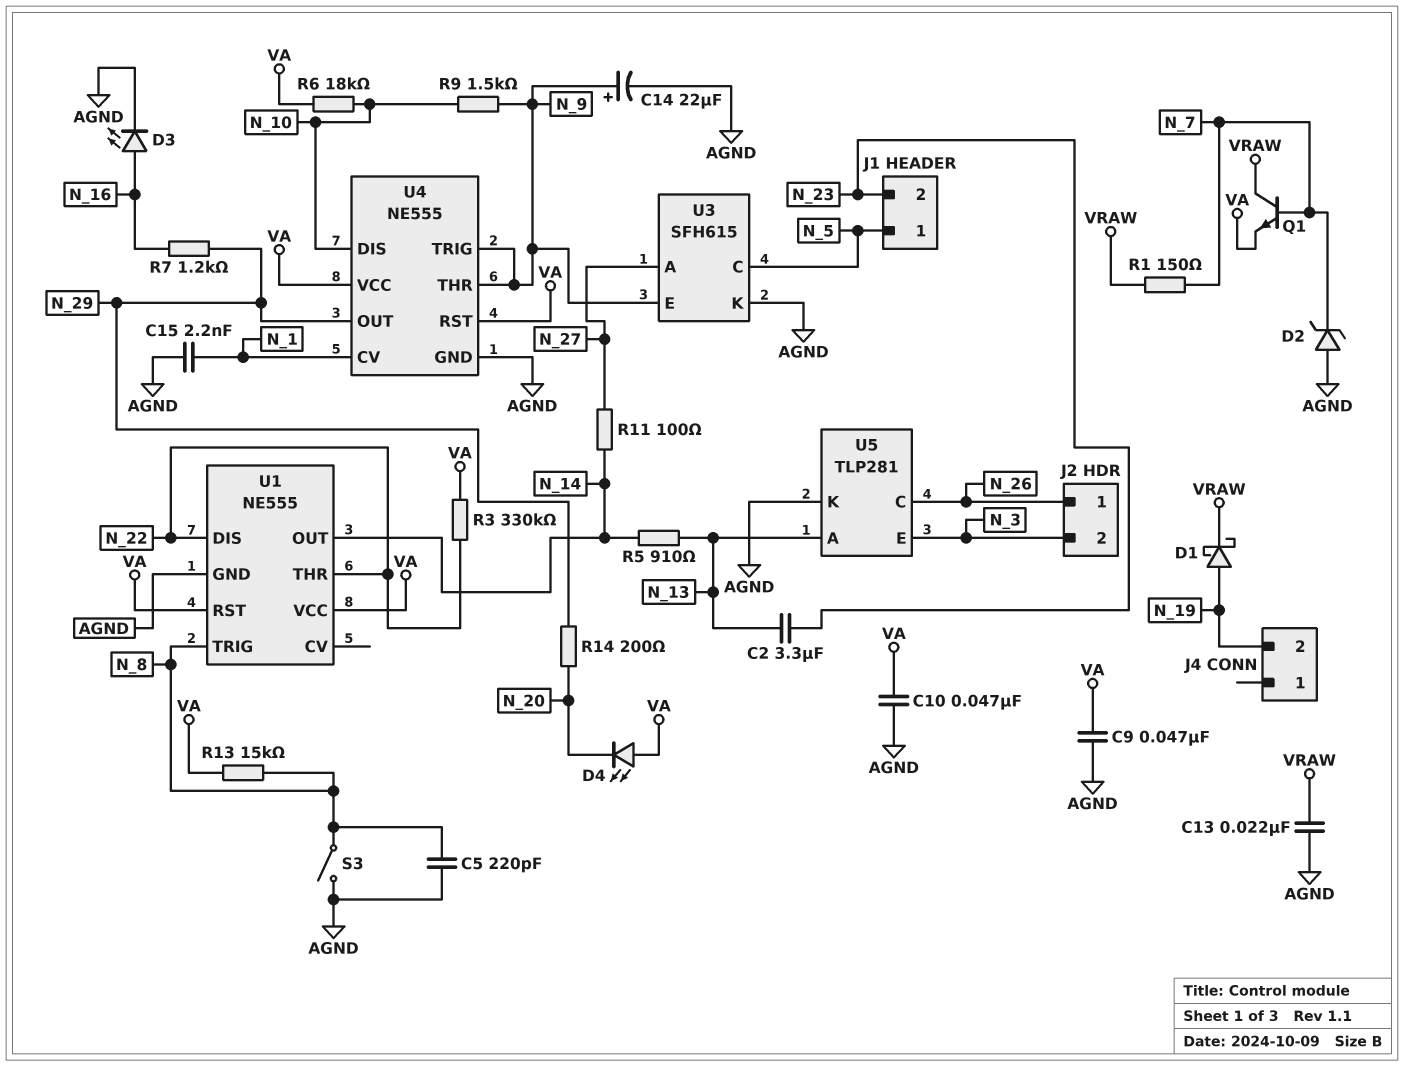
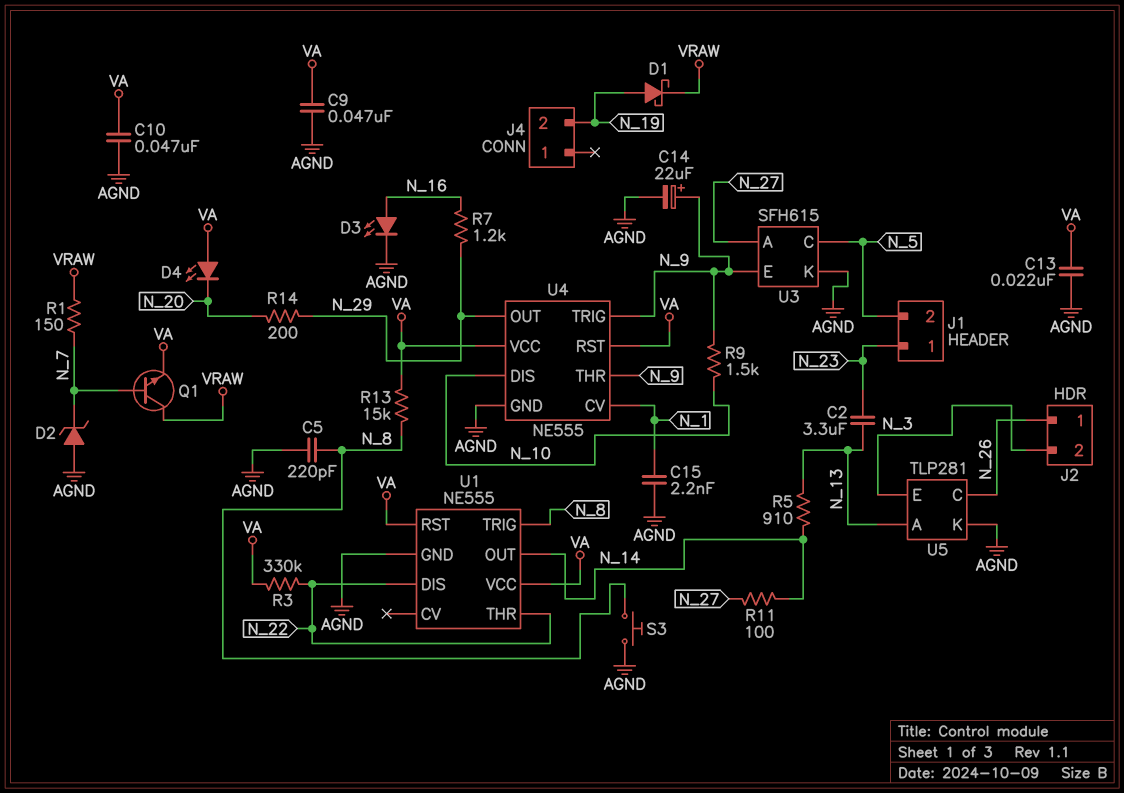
C13: 22nF (AGND, VRAW) -> 22nF (AGND, VA)
J1 pin 1: N_5 -> N_23
J1 pin 2: N_23 -> N_5
R6: 18k (N_10, VA) -> none
S3: switch (AGND, N_8) -> button (AGND, N_8)

